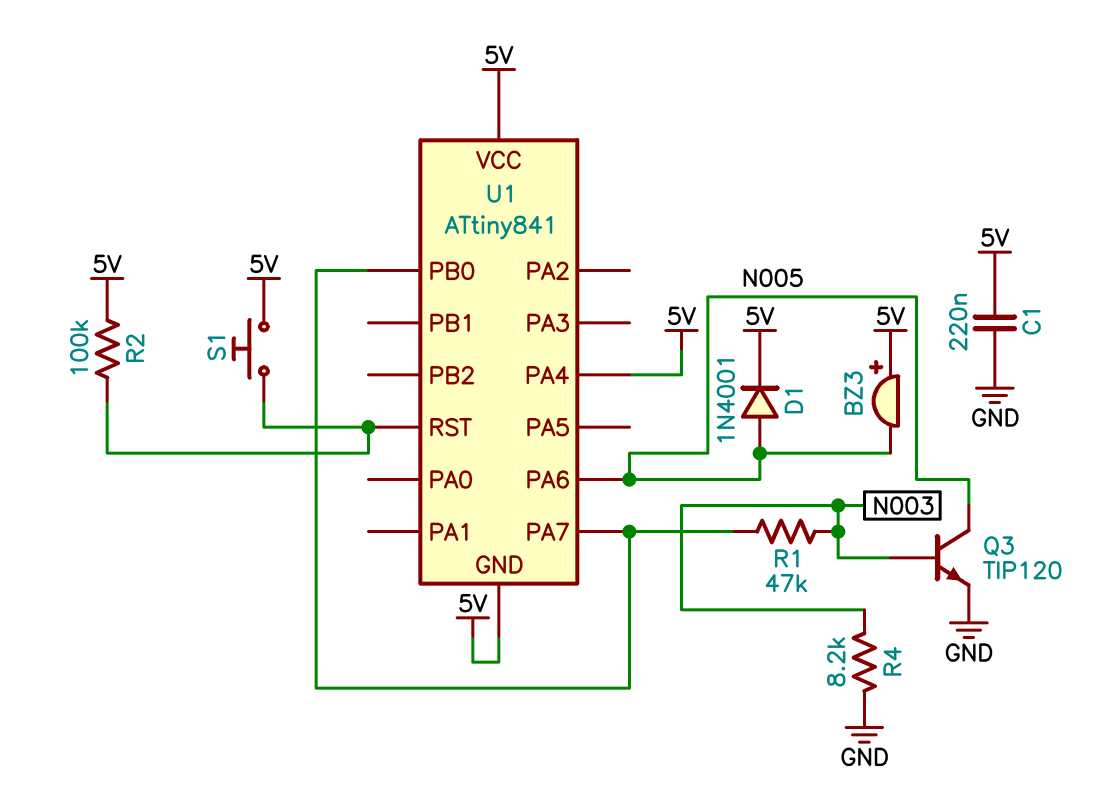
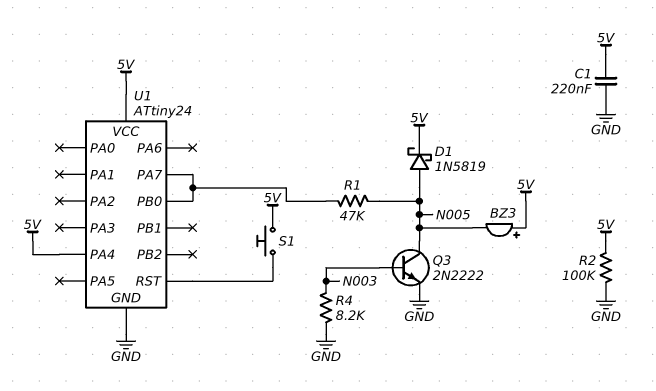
D1: diode 1N4001 (A N005, K 5V) -> schottky 1N5819 (A N005, K 5V)
Q3: NPN TIP120 (B N003, C N005, E GND) -> NPN 2N2222 (B N003, C N005, E GND)
R1: 47k (N003, U1/PA7) -> 47k (N005, U1/PA7)
R2: 100k (5V, U1/RST) -> 100k (5V, GND)
U1: ATtiny841 -> ATtiny24
U1 pin GND: 5V -> GND
U1 pin PA6: N005 -> none

